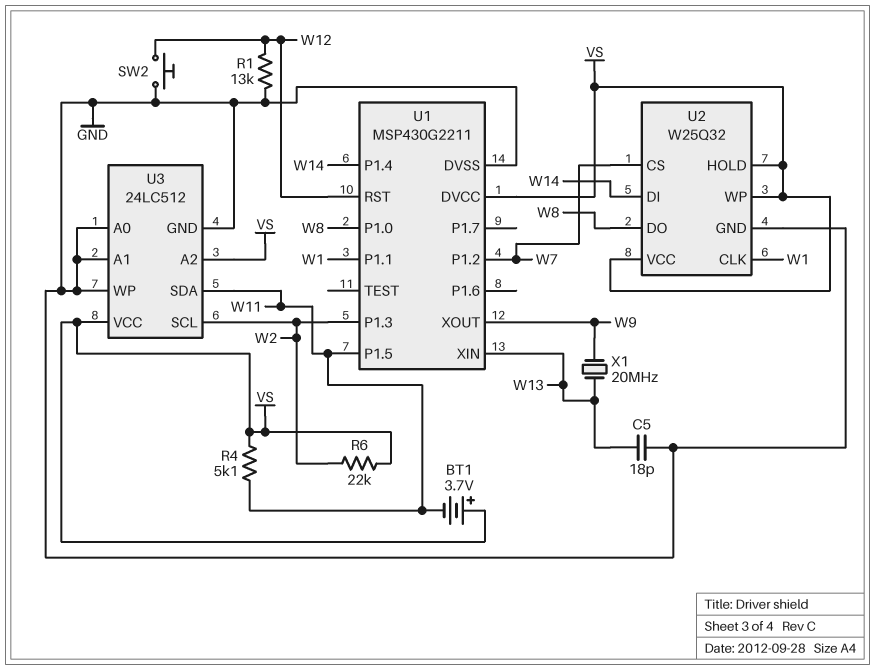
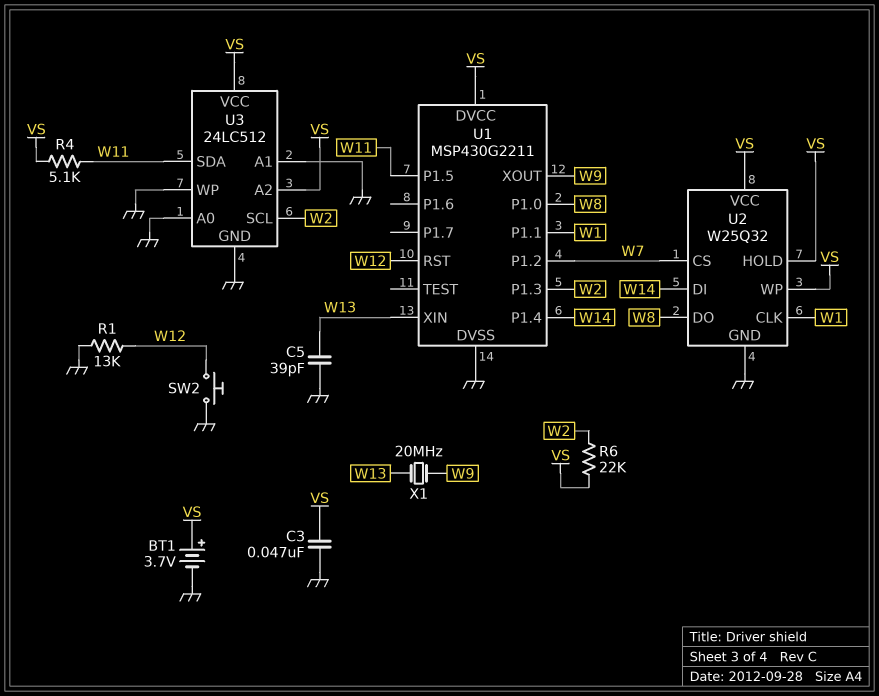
BT1: 3.7V (plus VS, minus W11) -> 3.7V (plus VS, minus GND)
C3: none -> 47nF (GND, VS)
C5: 18pF (GND, W13) -> 39pF (GND, W13)

